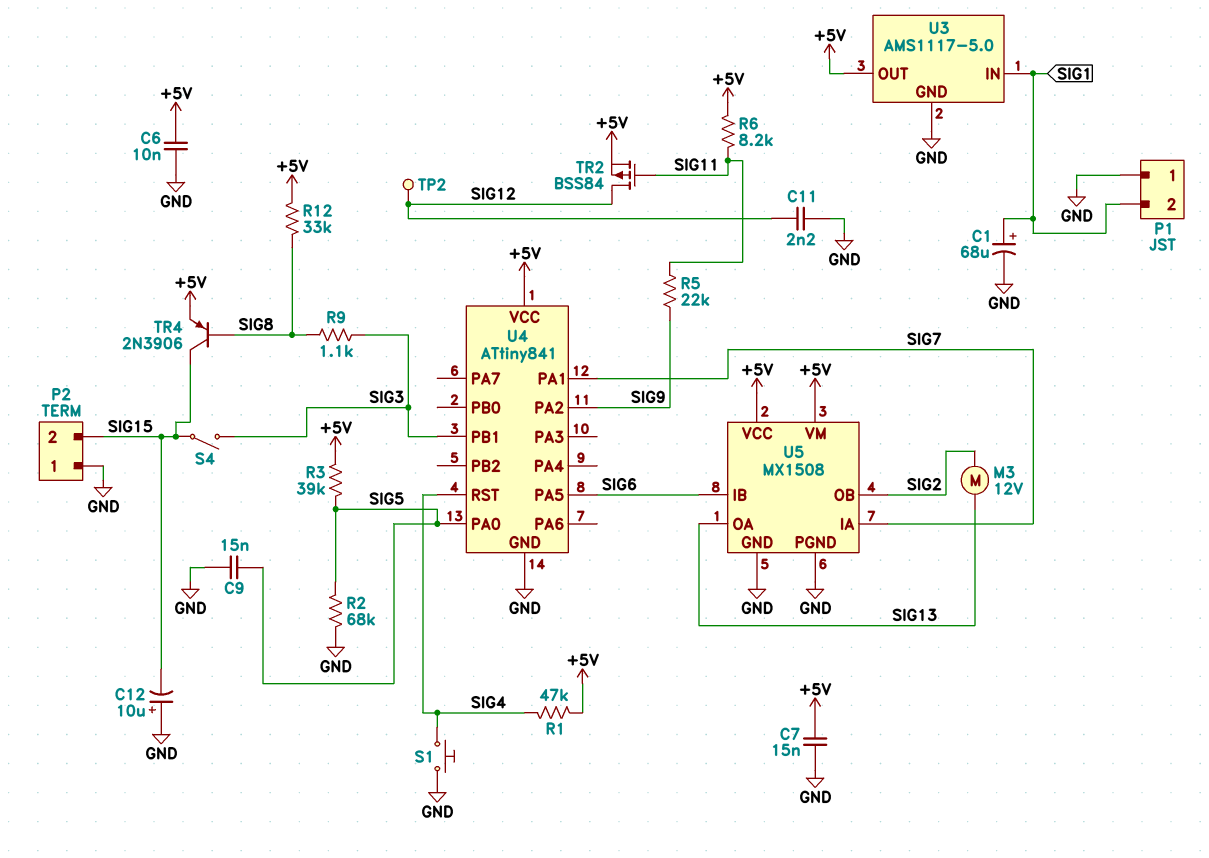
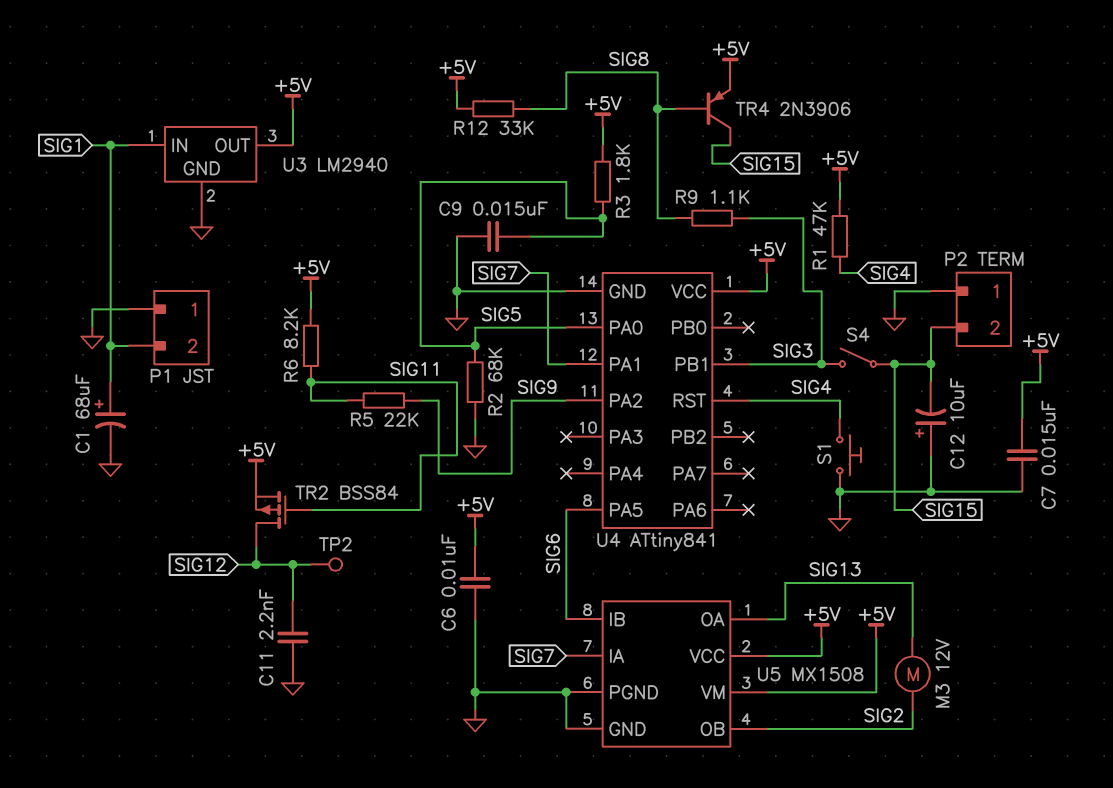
R3: 39k (+5V, SIG5) -> 1.8k (+5V, SIG5)
U3: AMS1117-5.0 -> LM2940

